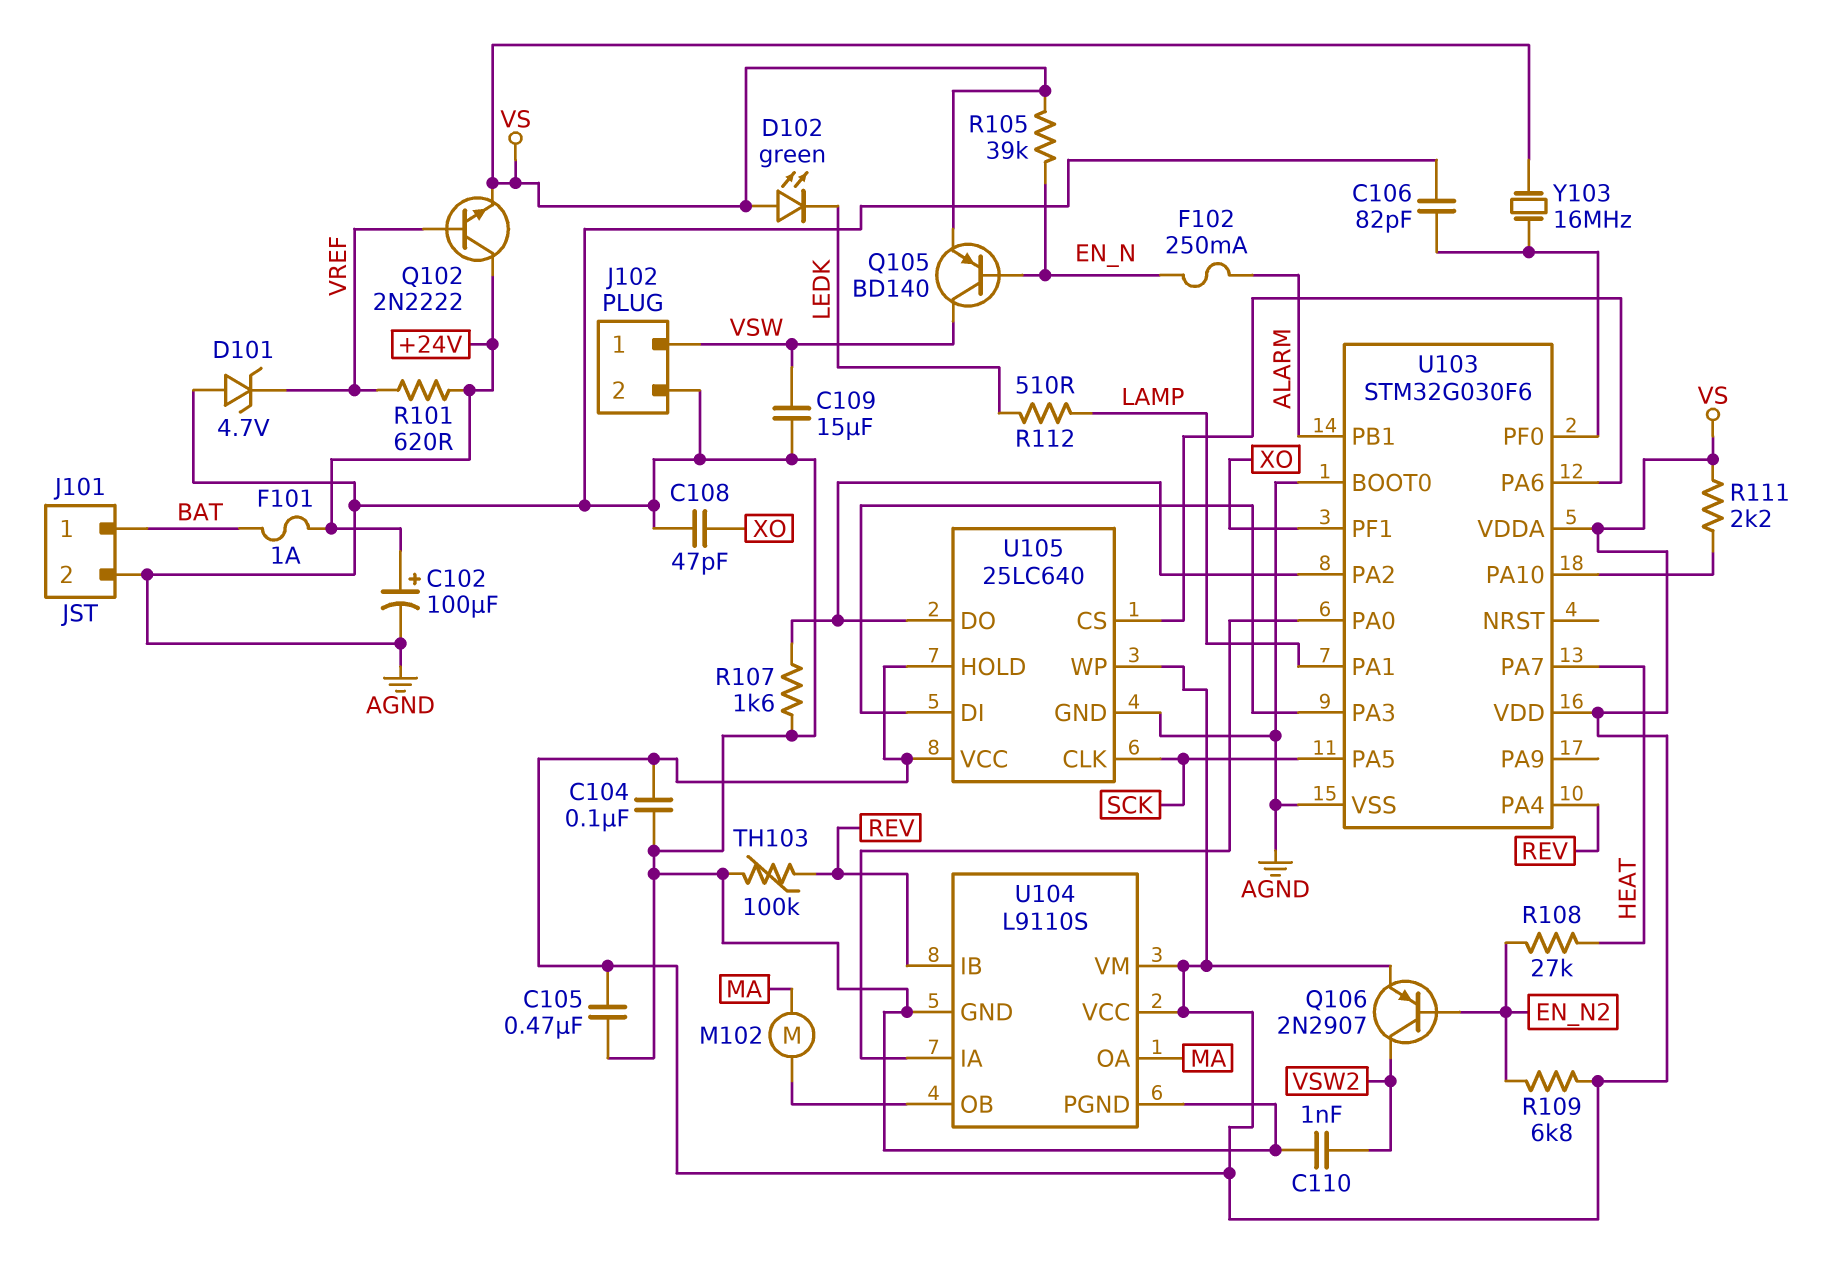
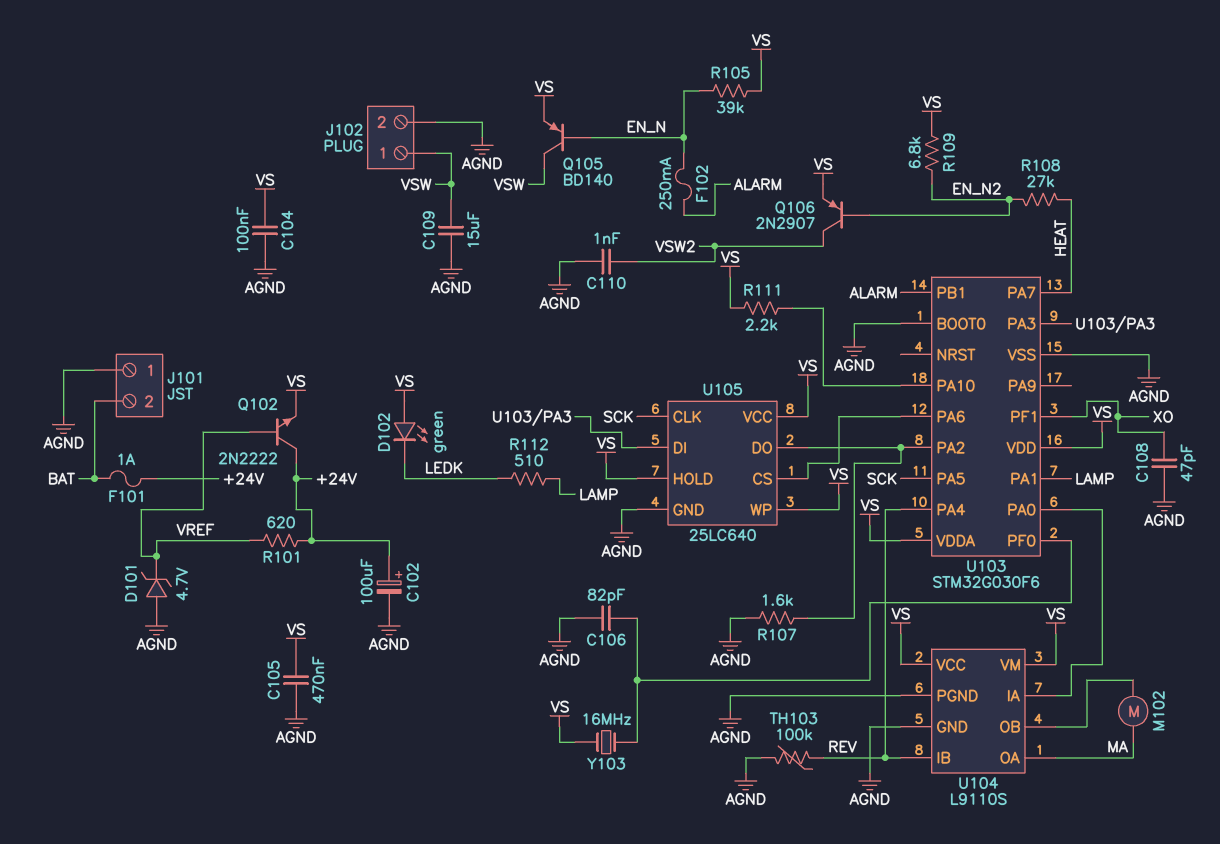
J101 pin 1: BAT -> AGND
J101 pin 2: AGND -> BAT

